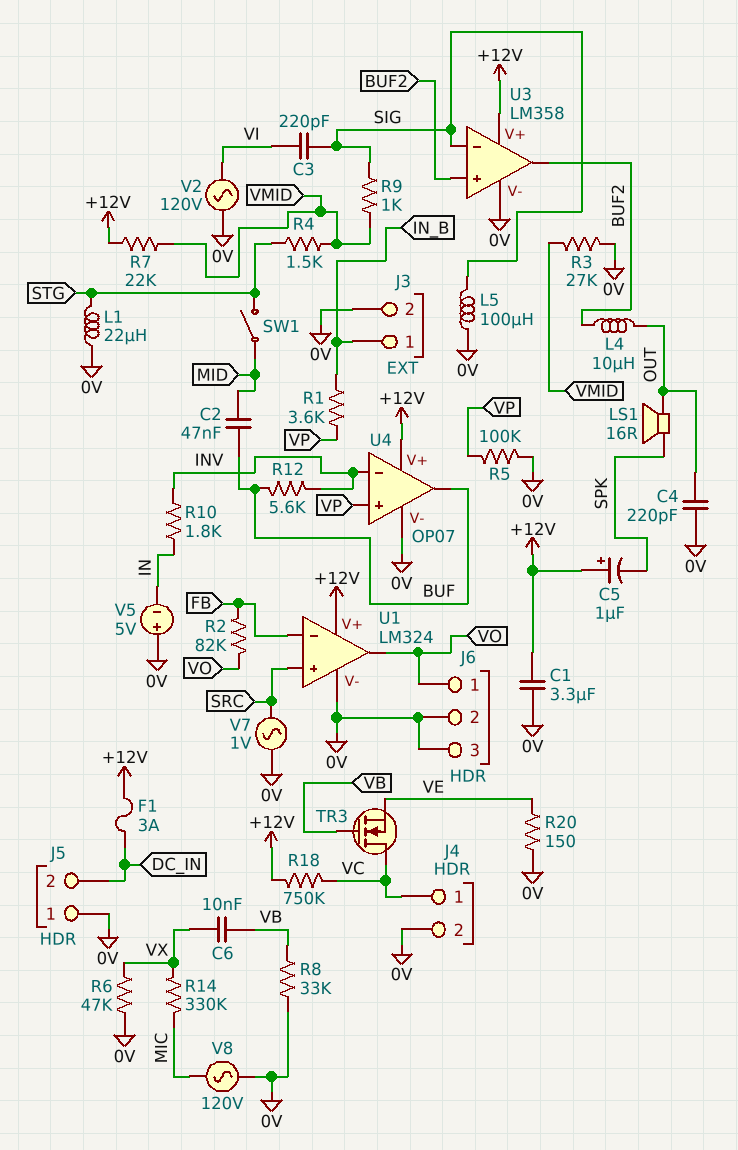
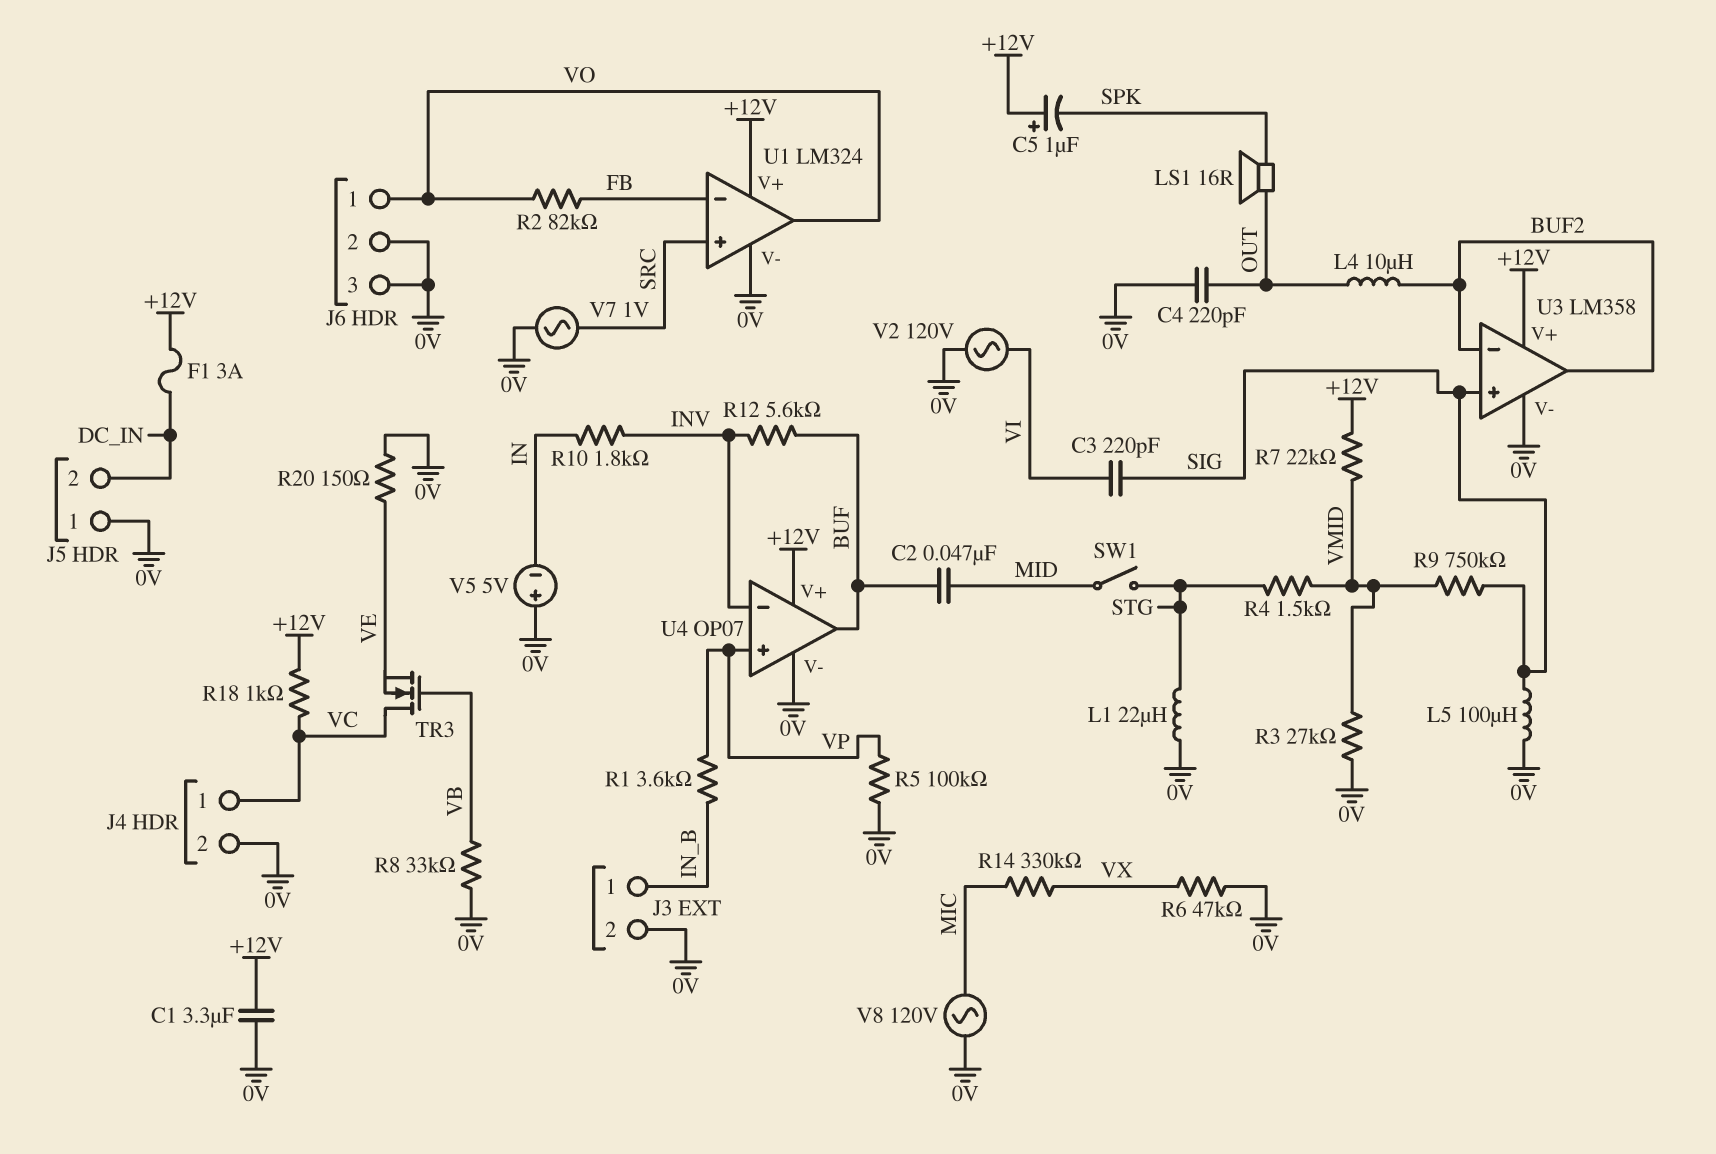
C6: 10nF (VB, VX) -> none
R9: 1k (SIG, VMID) -> 750k (SIG, VMID)
R18: 750k (+12V, VC) -> 1k (+12V, VC)
U3 pin in+: BUF2 -> SIG
U3 pin in-: SIG -> BUF2

